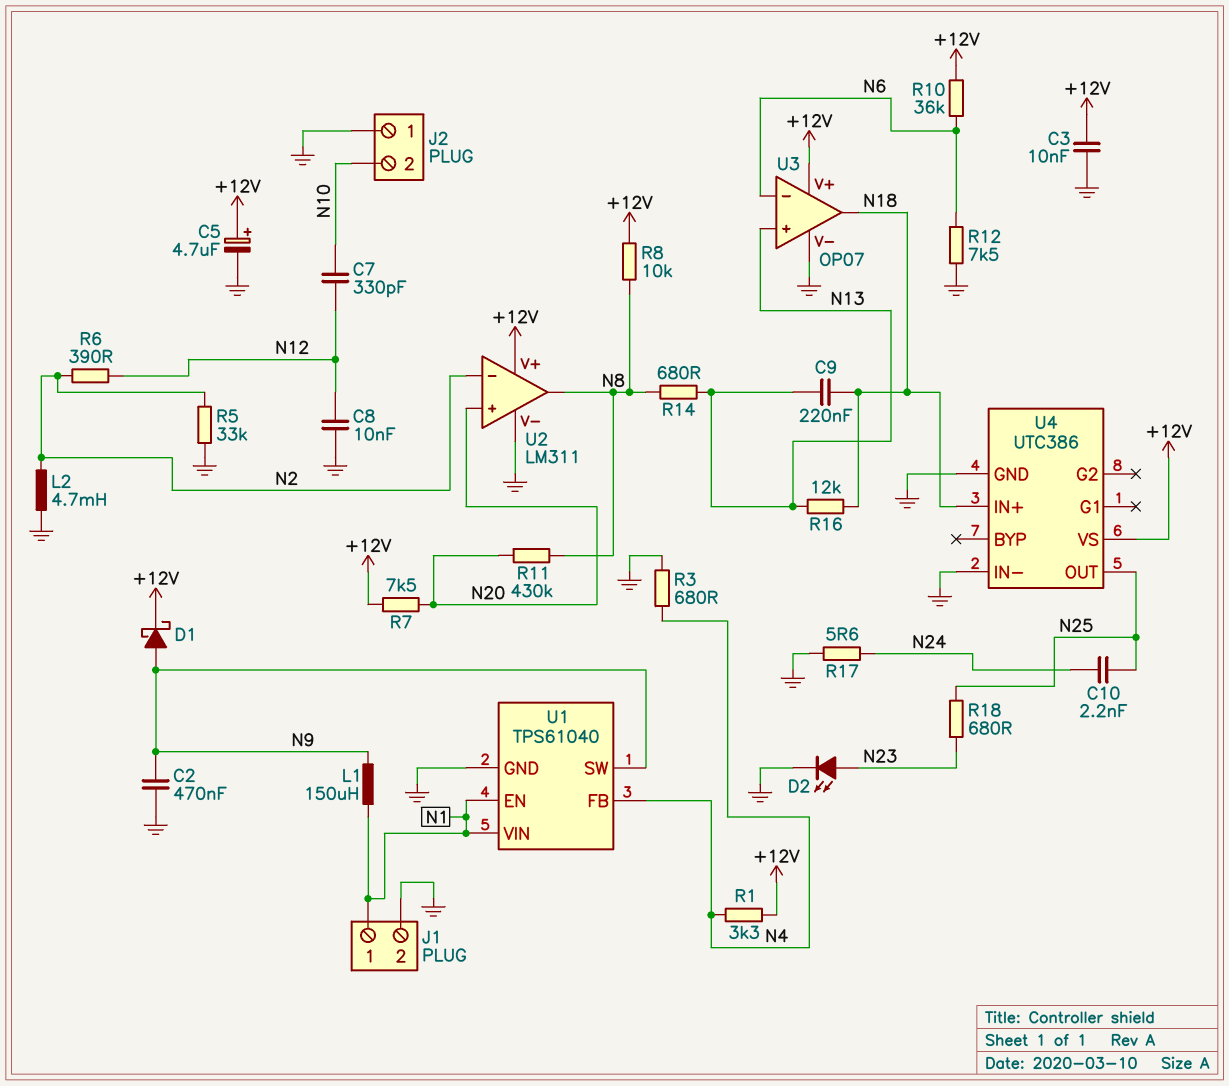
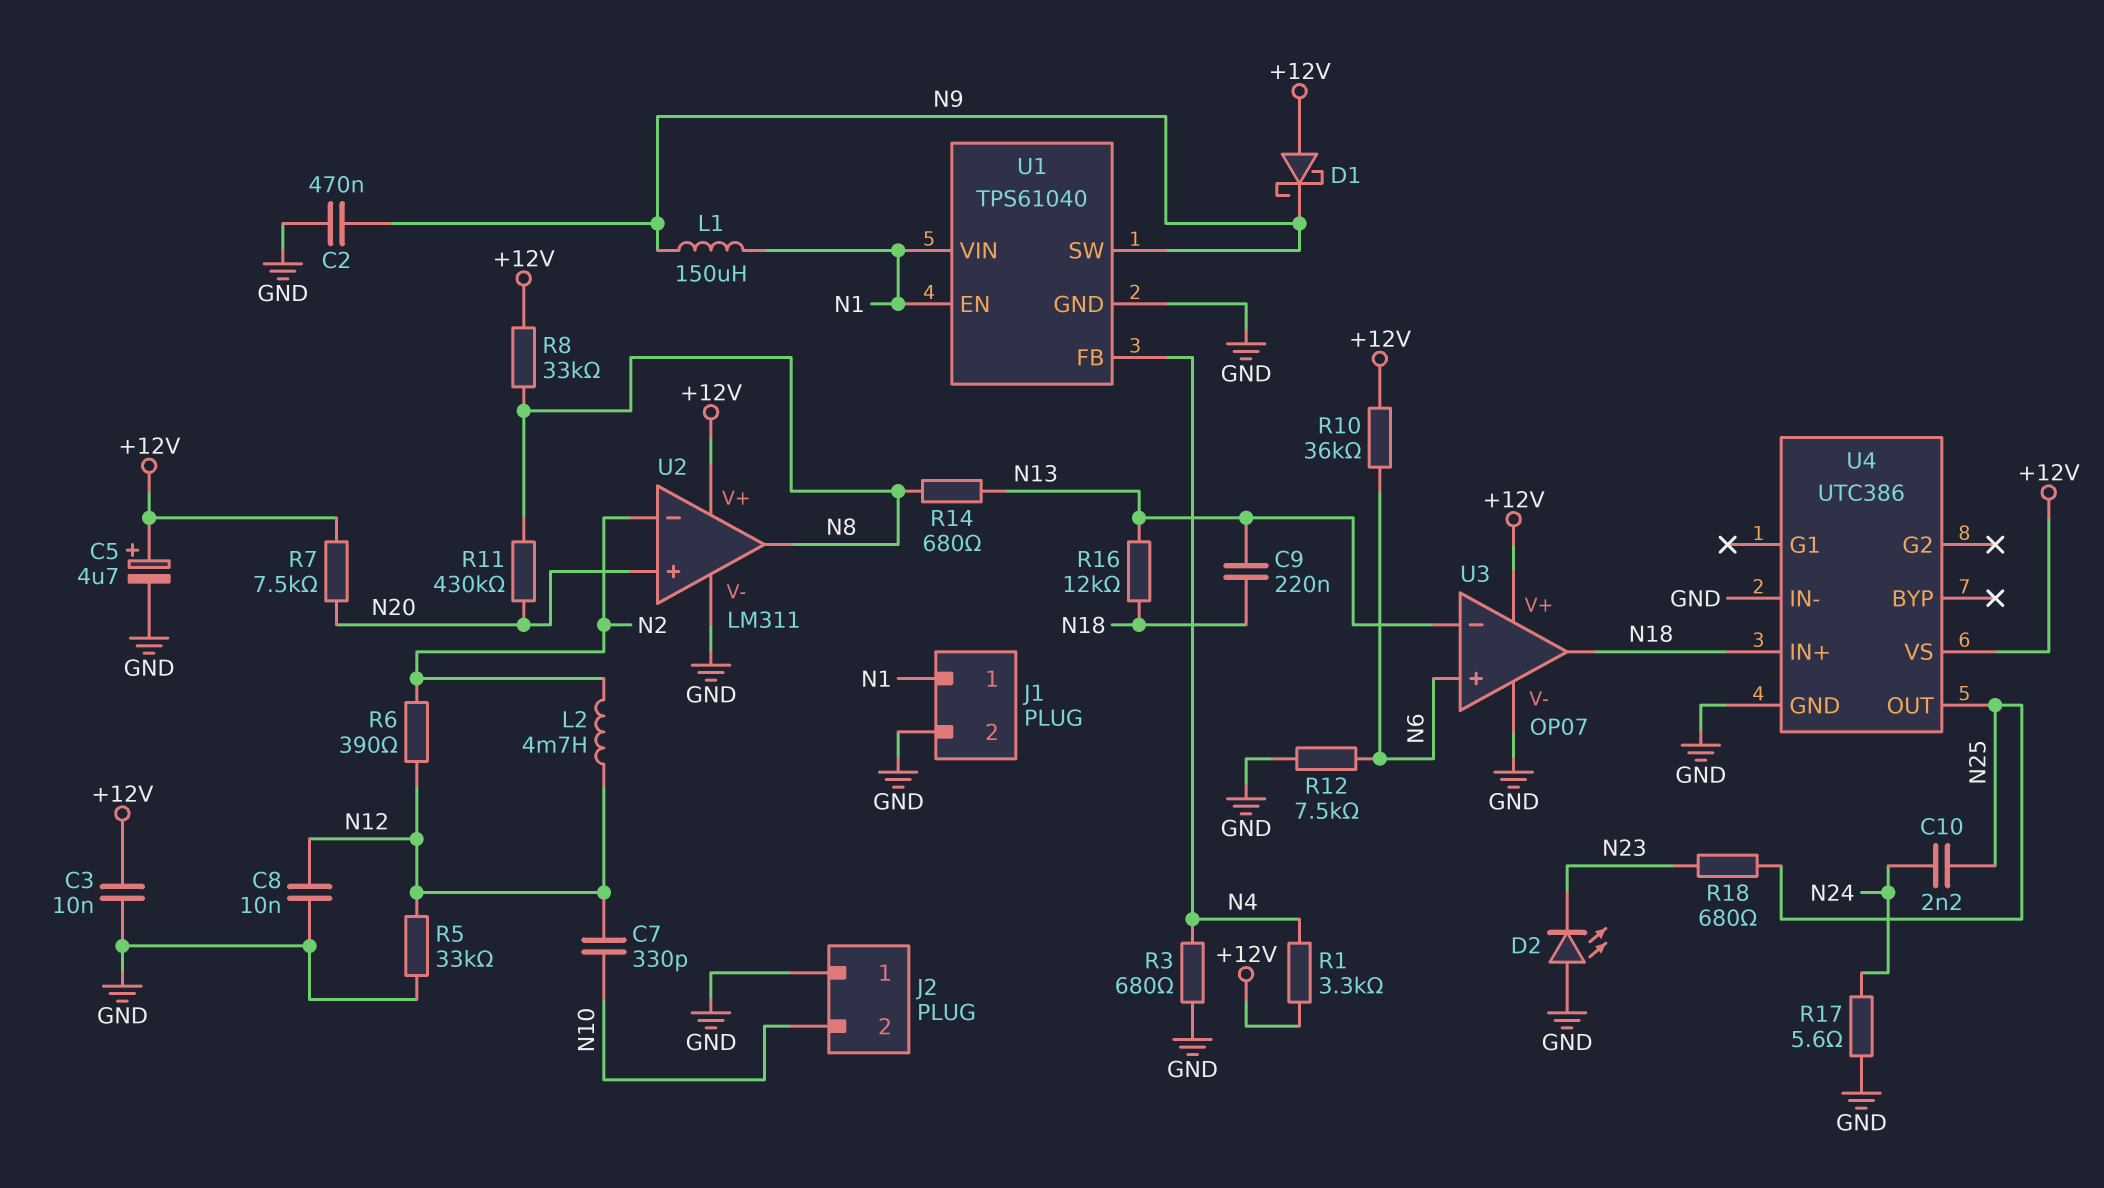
D1: schottky (A N9, K +12V) -> schottky (A +12V, K N9)
D2: LED (A N23, K GND) -> LED (A GND, K N23)
L2: 4.7mH (GND, N2) -> 4.7mH (N2, N12)
R5: 33k (GND, N2) -> 33k (GND, N12)
R8: 10k (+12V, N8) -> 33k (+12V, N8)
U3 pin in+: N13 -> N6
U3 pin in-: N6 -> N13

